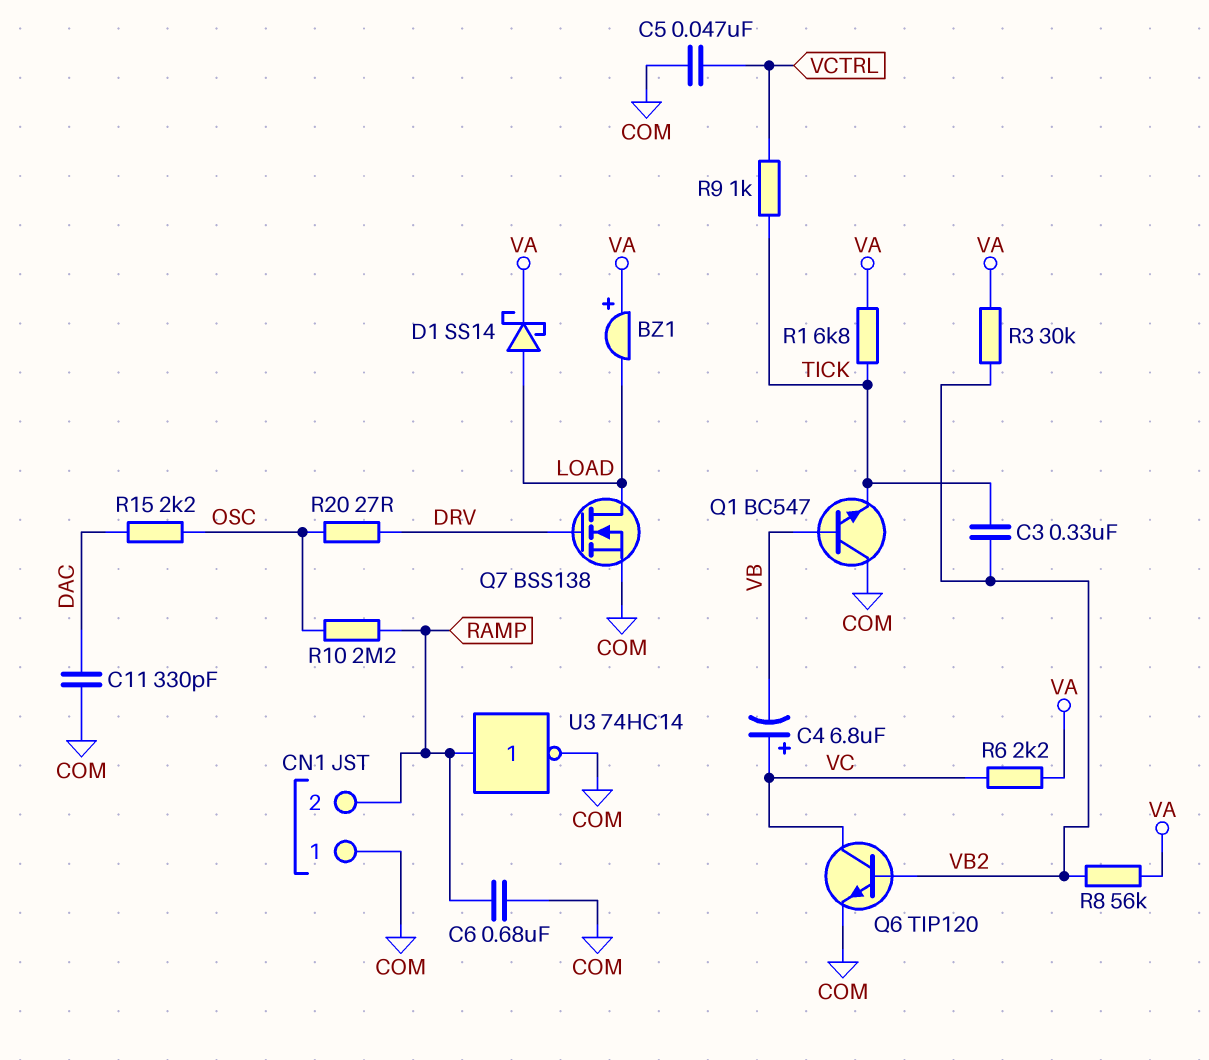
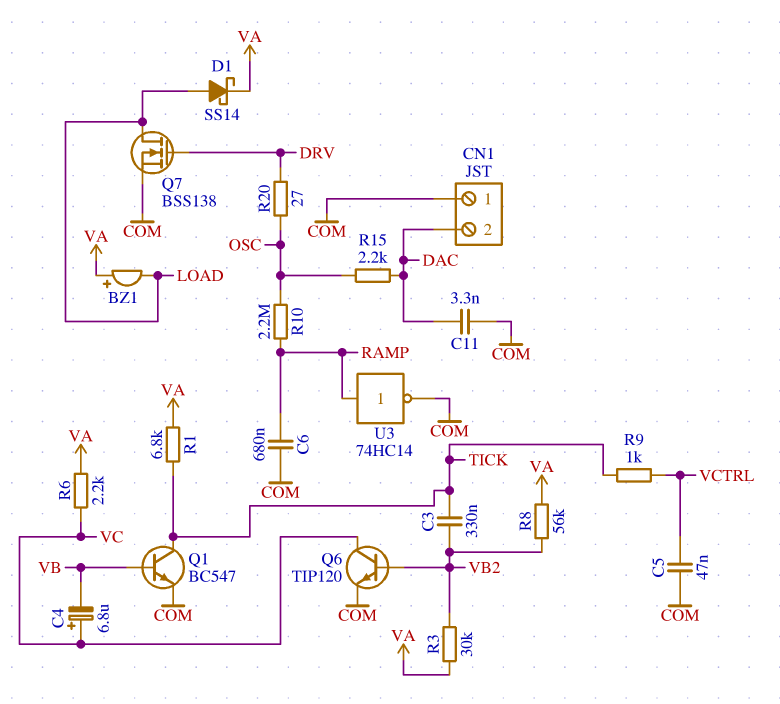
C11: 330pF (COM, DAC) -> 3.3nF (COM, DAC)
CN1 pin 2: RAMP -> DAC
Q1: NPN BC547 (B VB, C COM, E TICK) -> NPN BC547 (B VB, C TICK, E COM)

